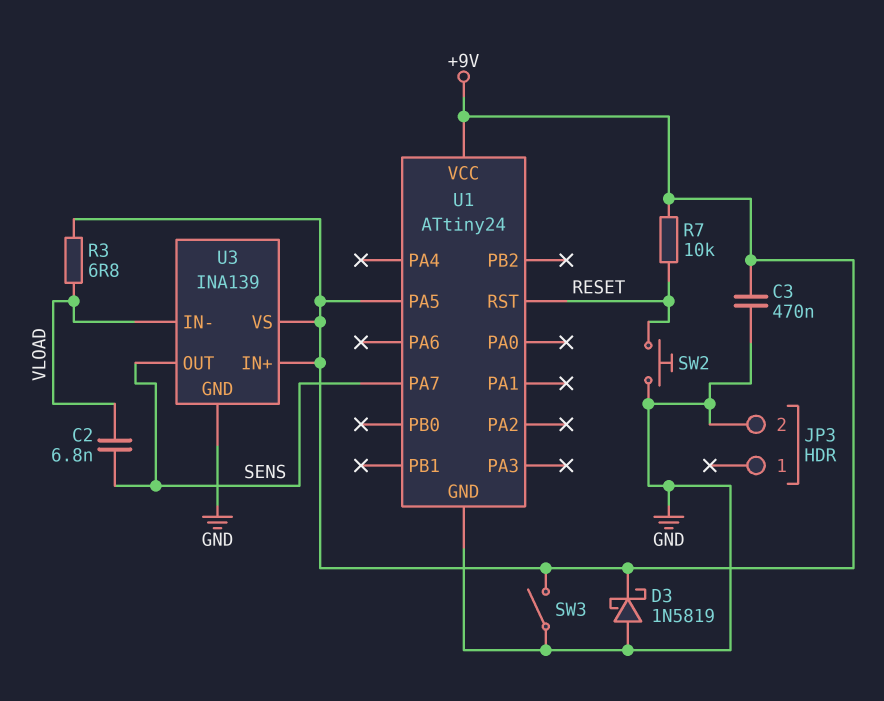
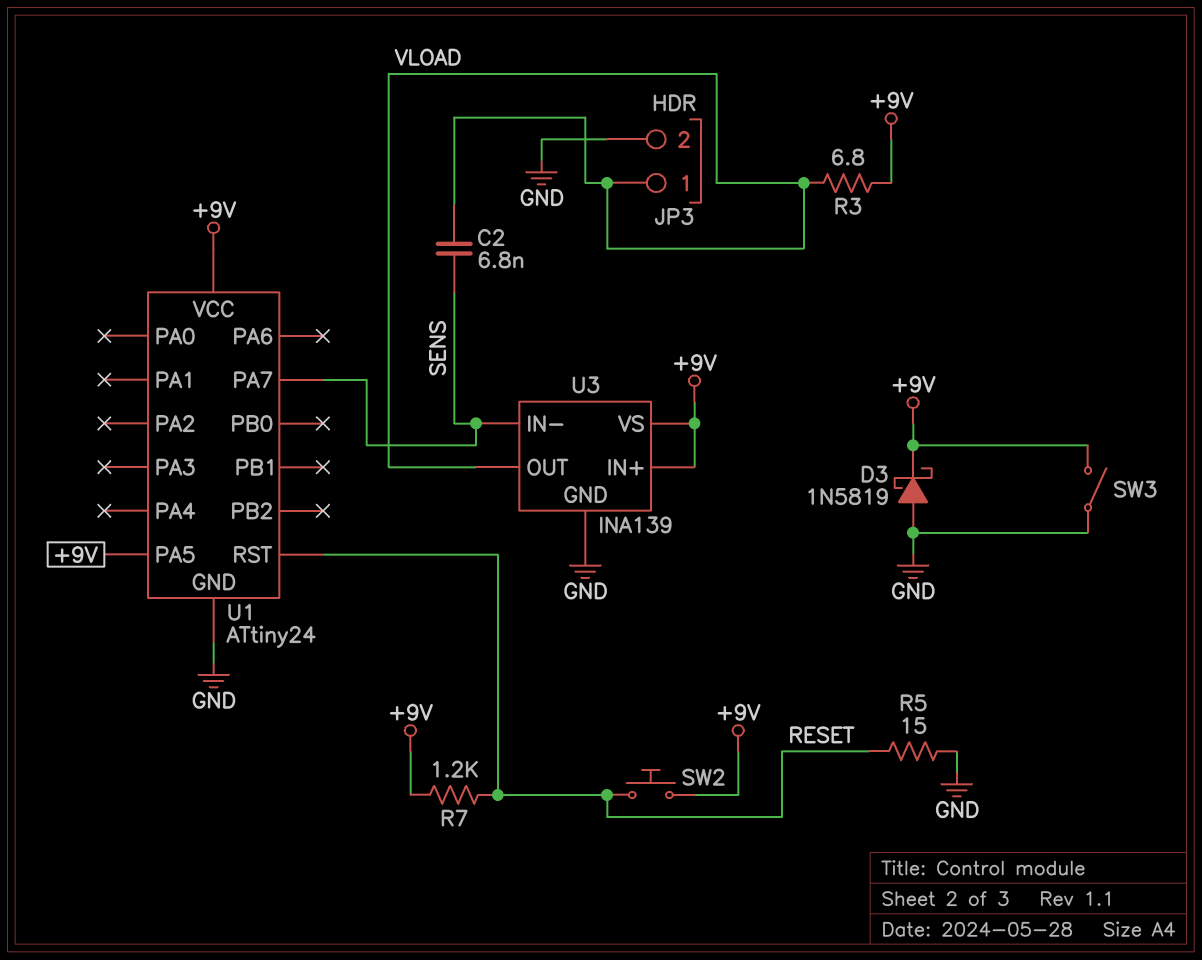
C3: 470nF (+9V, GND) -> none
JP3 pin 1: none -> VLOAD
R5: none -> 15 (GND, RESET)
R7: 10k (+9V, RESET) -> 1.2k (+9V, RESET)
SW2: button (GND, RESET) -> button (+9V, RESET)
U3 pin IN-: VLOAD -> SENS
U3 pin OUT: SENS -> VLOAD

